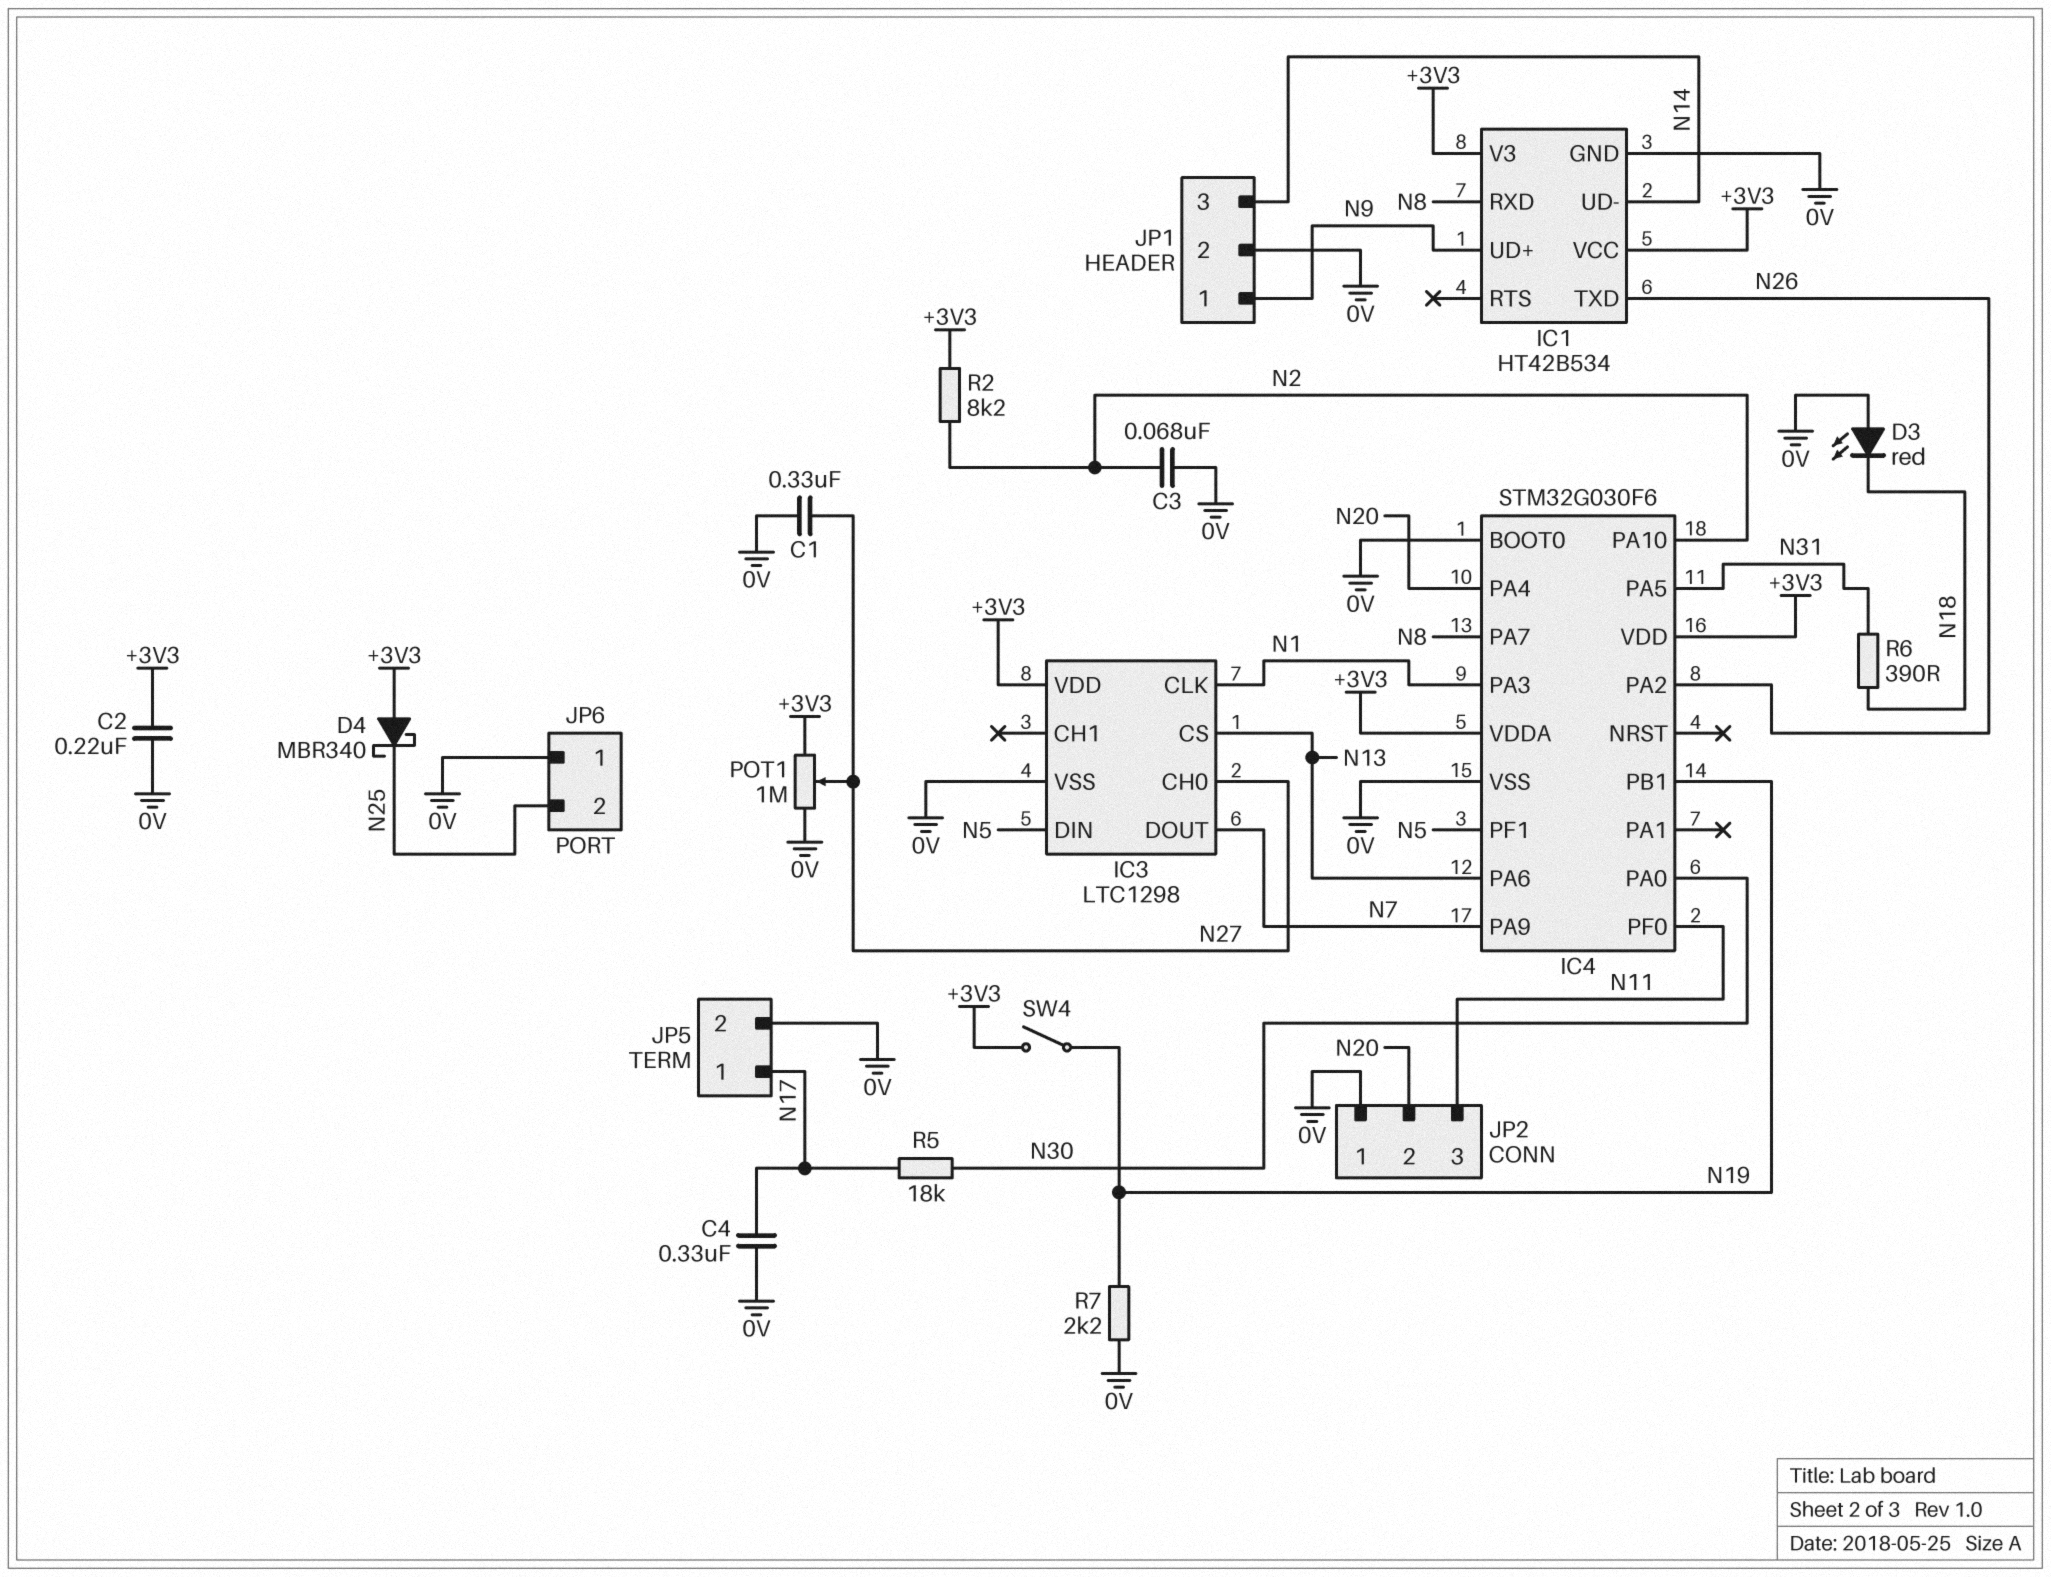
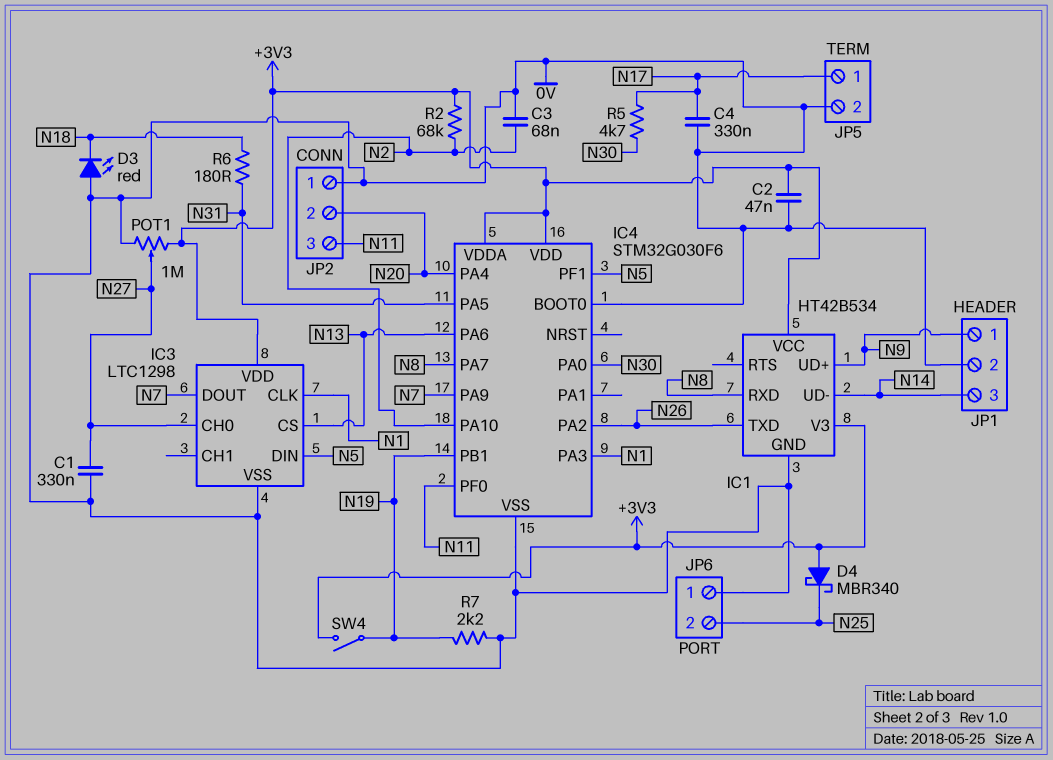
C2: 220nF (+3V3, 0V) -> 47nF (+3V3, 0V)
R2: 8.2k (+3V3, N2) -> 68k (+3V3, N2)
R5: 18k (N17, N30) -> 4.7k (N17, N30)
R6: 390 (N18, N31) -> 180 (N18, N31)

